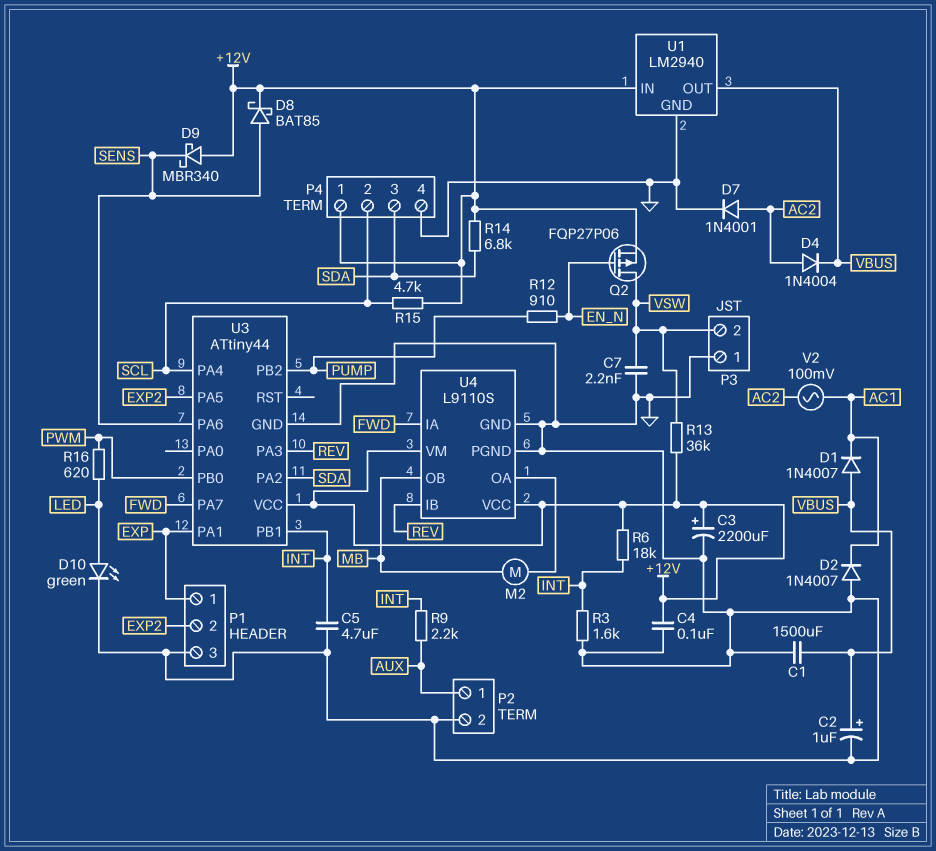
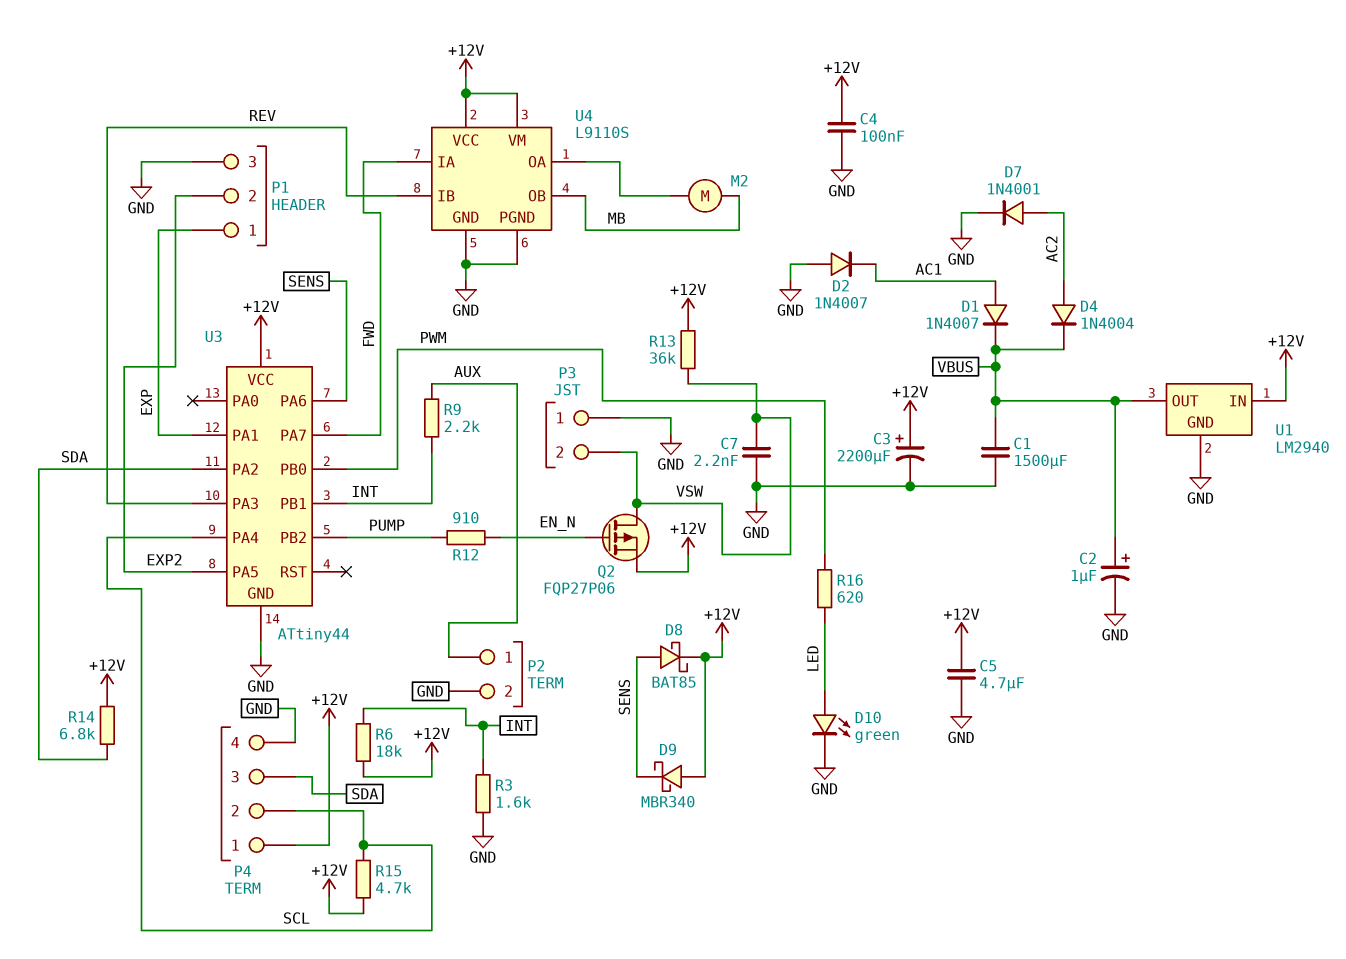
C5: 4.7uF (GND, INT) -> 4.7uF (+12V, GND)
D1: diode 1N4007 (A VBUS, K AC1) -> diode 1N4007 (A AC1, K VBUS)
V2: AC 100mV (AC1, AC2) -> none

